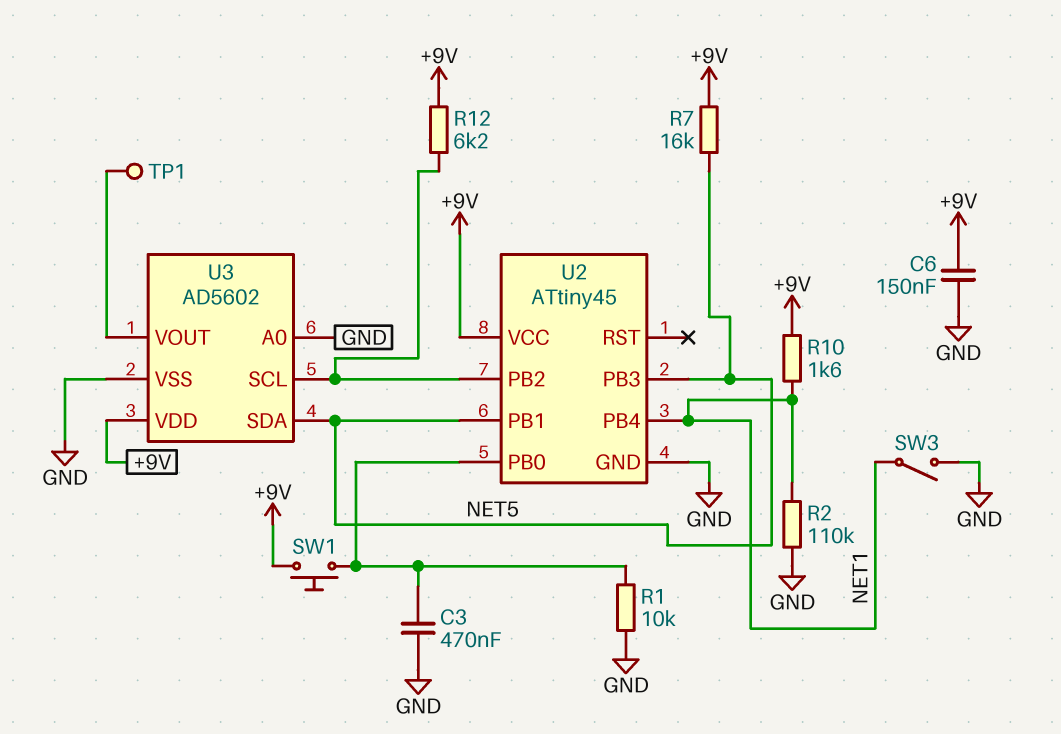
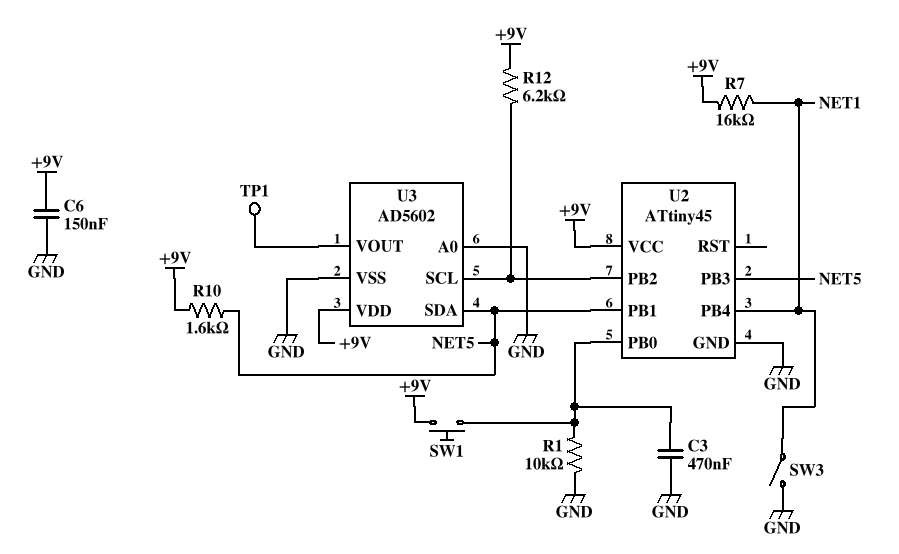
R2: 110k (GND, NET1) -> none
R7: 16k (+9V, NET5) -> 16k (+9V, NET1)
R10: 1.6k (+9V, NET1) -> 1.6k (+9V, NET5)

